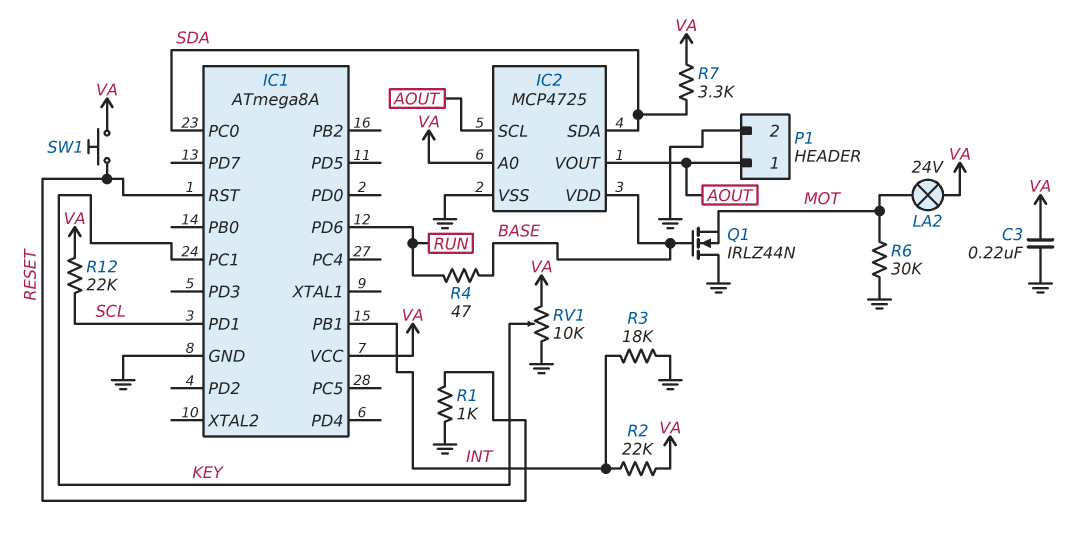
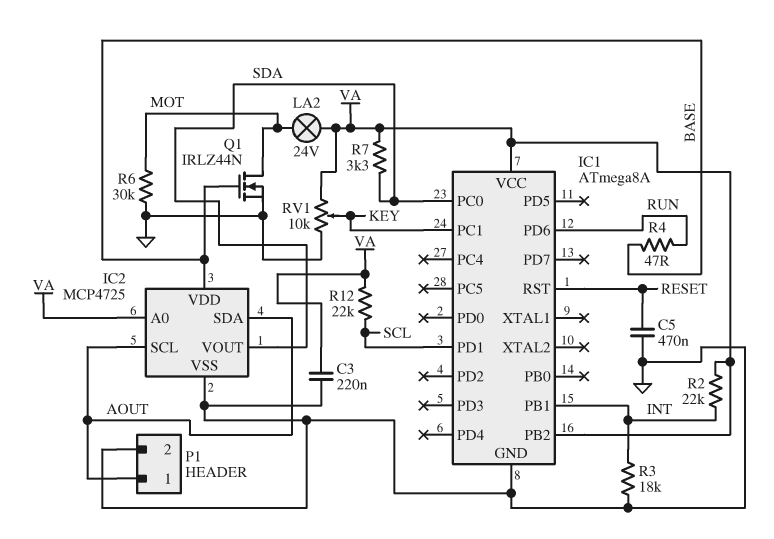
C5: none -> 470nF (GND, RESET)
IC1 pin PB2: none -> VA
IC2 pin SDA: SDA -> AOUT
IC2 pin VOUT: AOUT -> SDA
Q1: NMOS IRLZ44N (G BASE, D GND, S MOT) -> NMOS IRLZ44N (G BASE, D MOT, S GND)
R1: 1k (GND, RESET) -> none
SW1: button (RESET, VA) -> none

